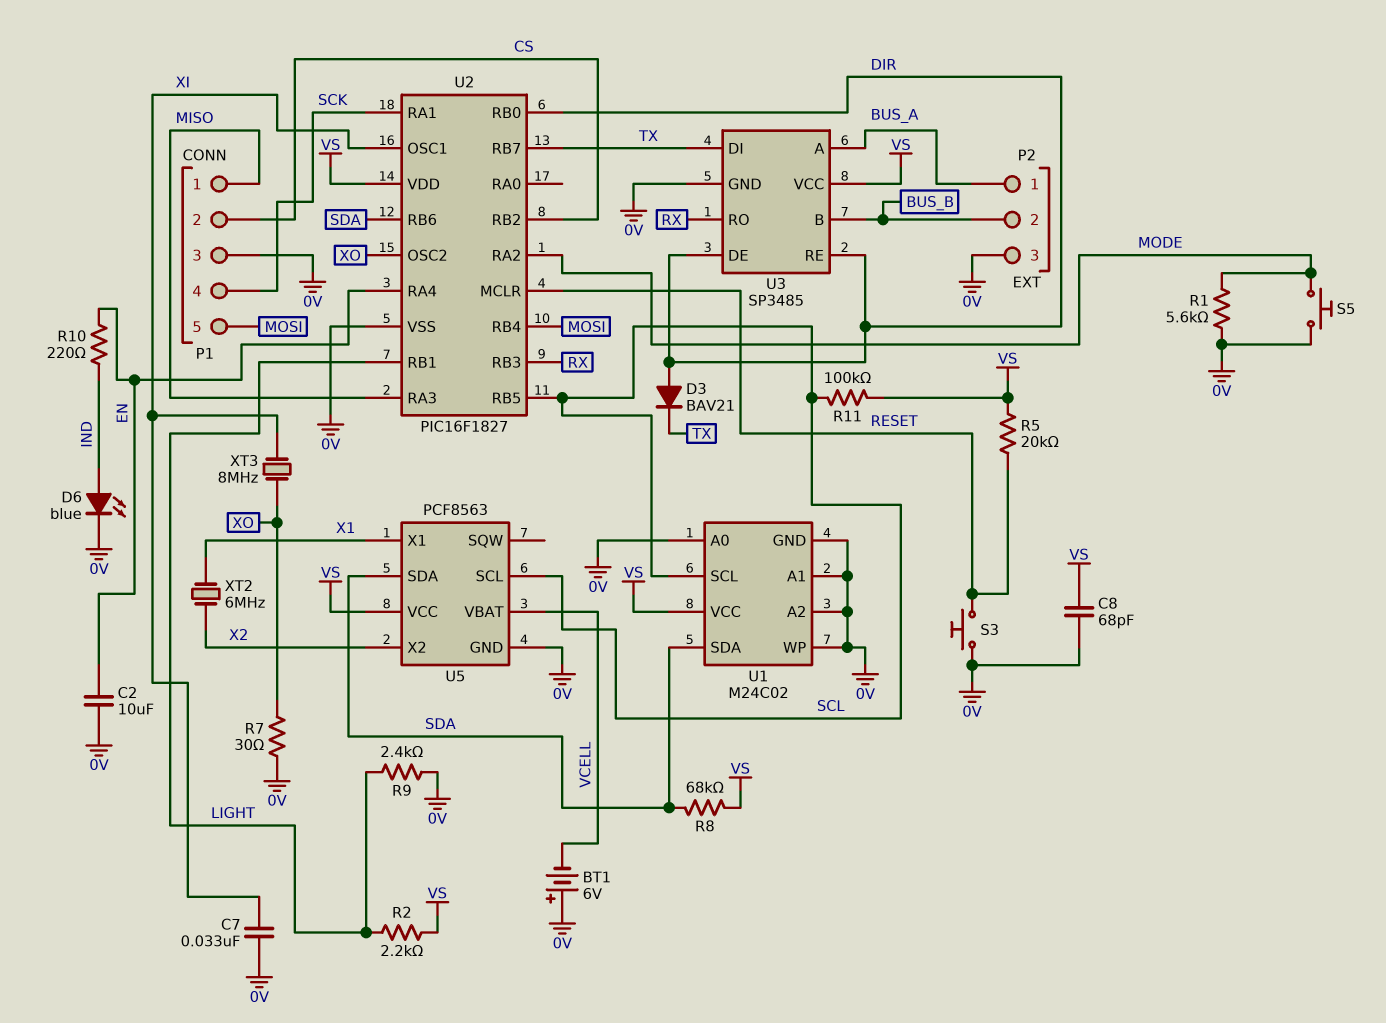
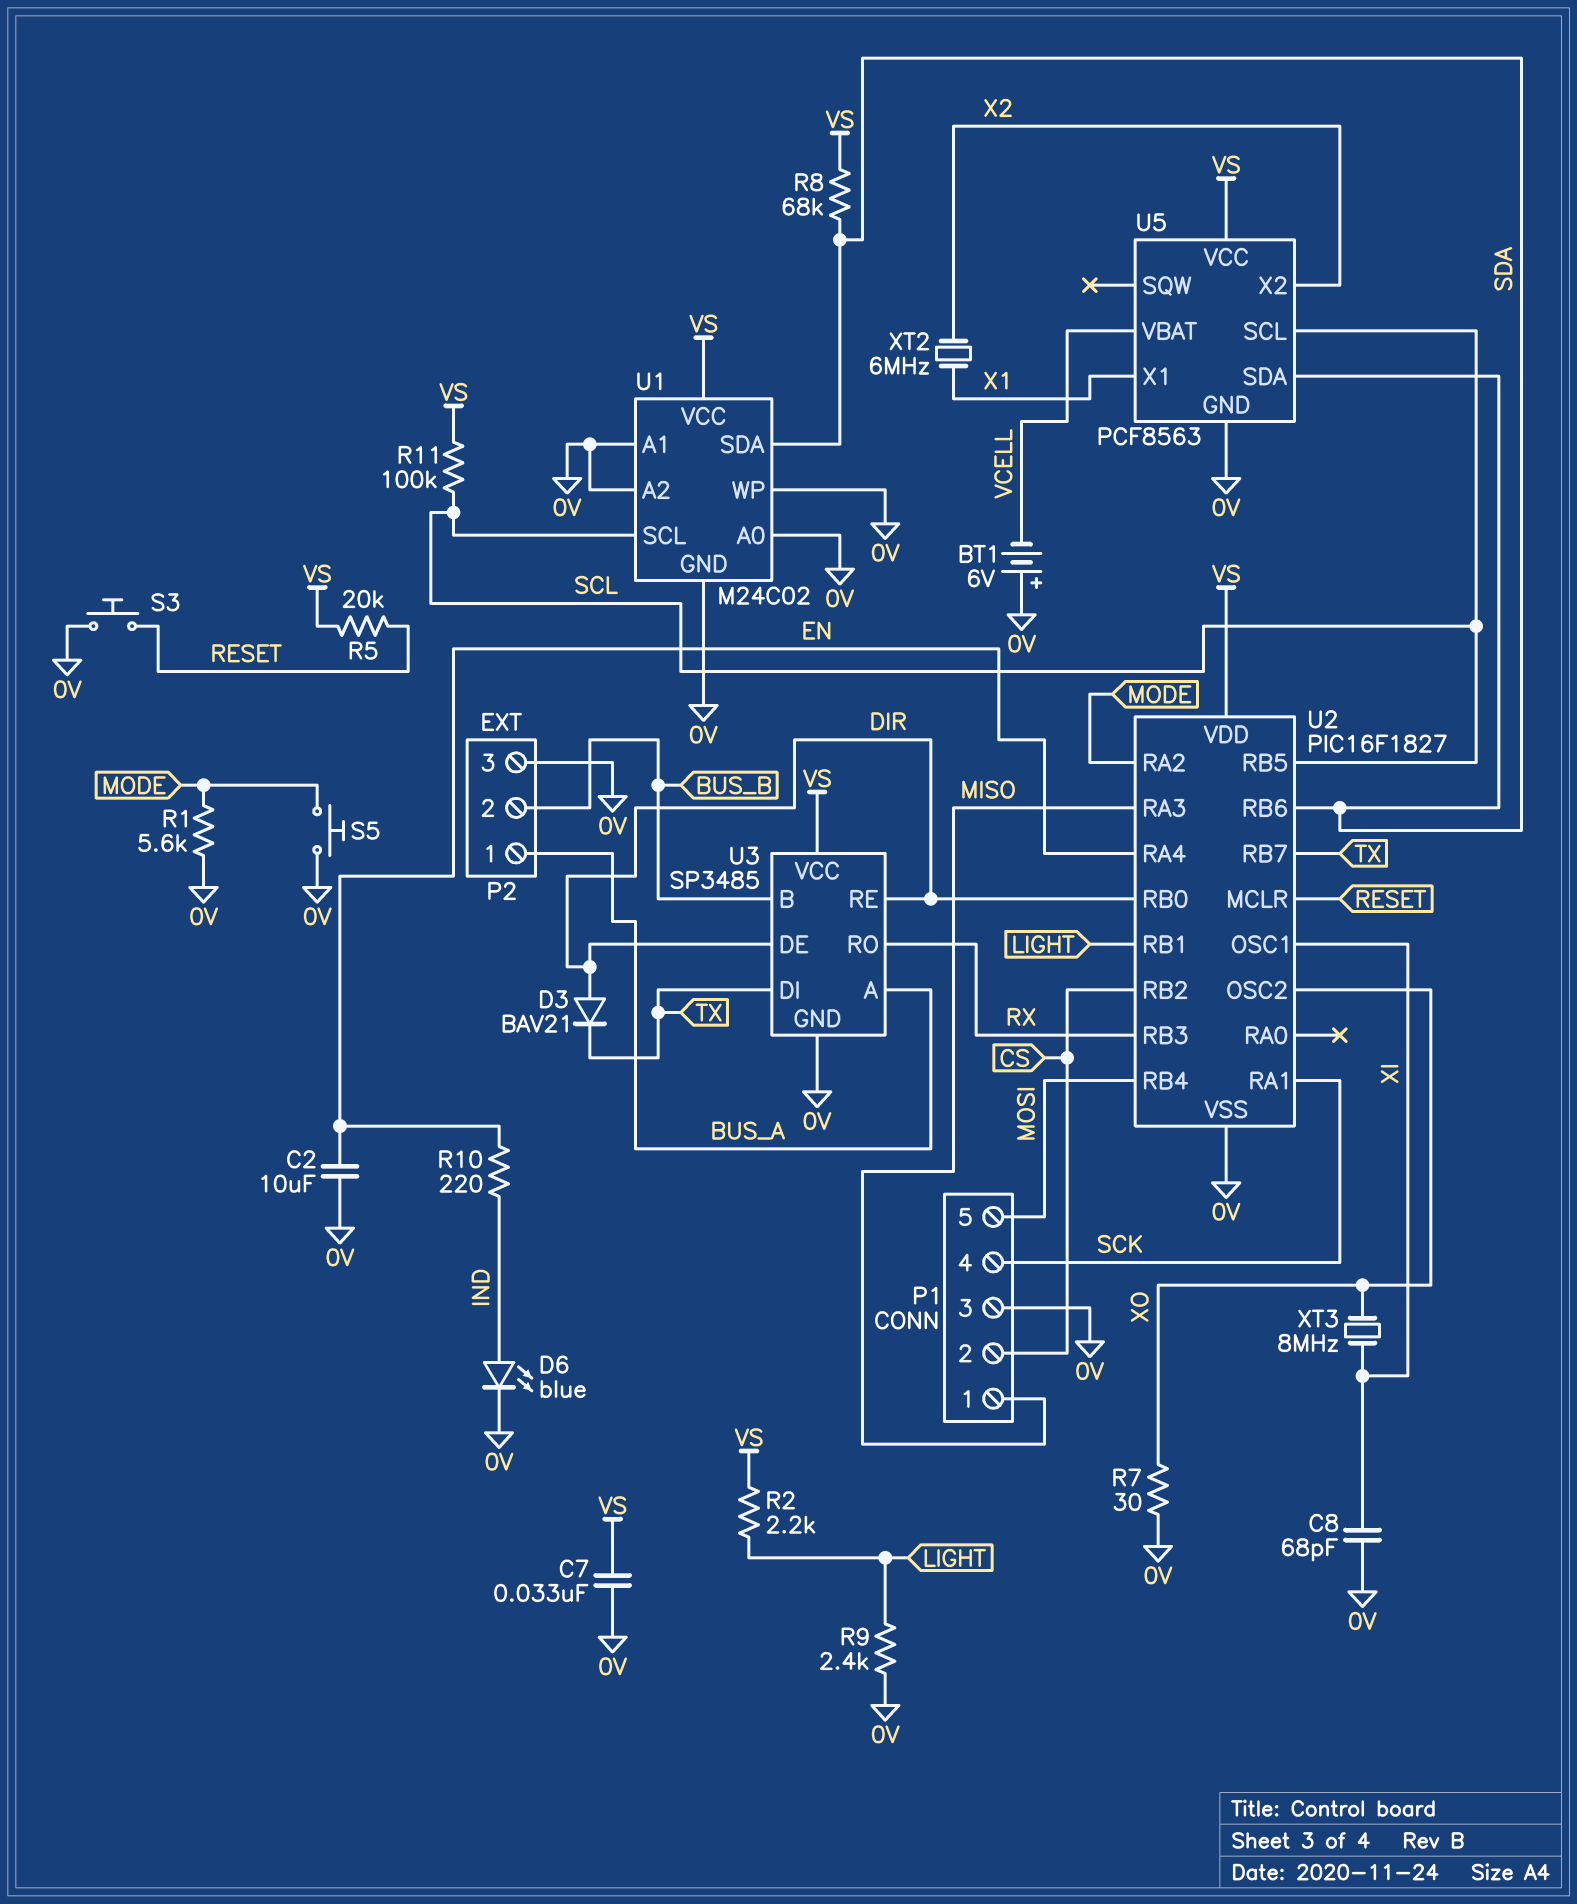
C7: 33nF (0V, XI) -> 33nF (0V, VS)
C8: 68pF (0V, VS) -> 68pF (0V, XI)

